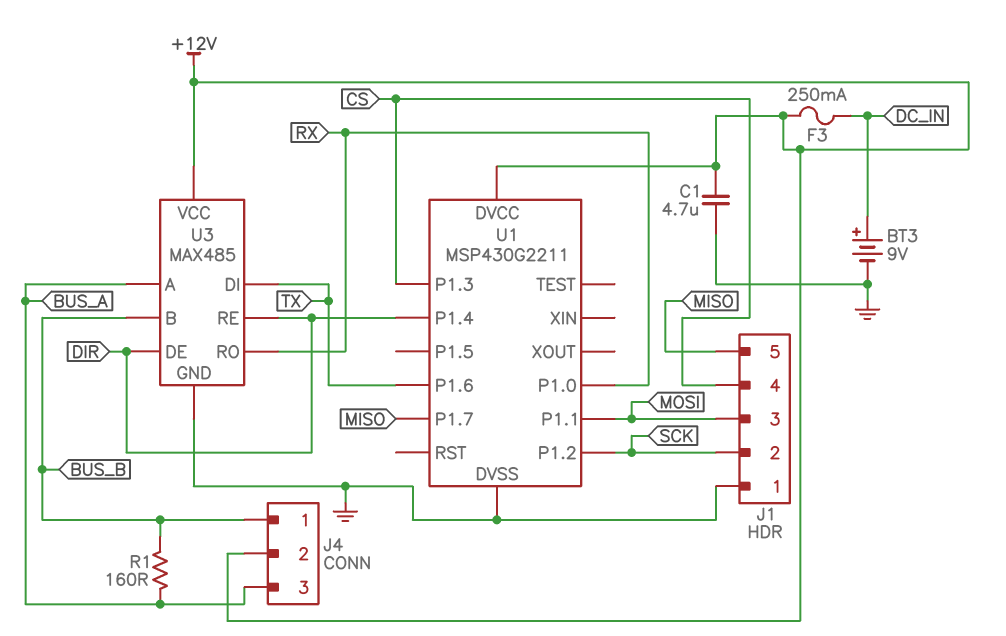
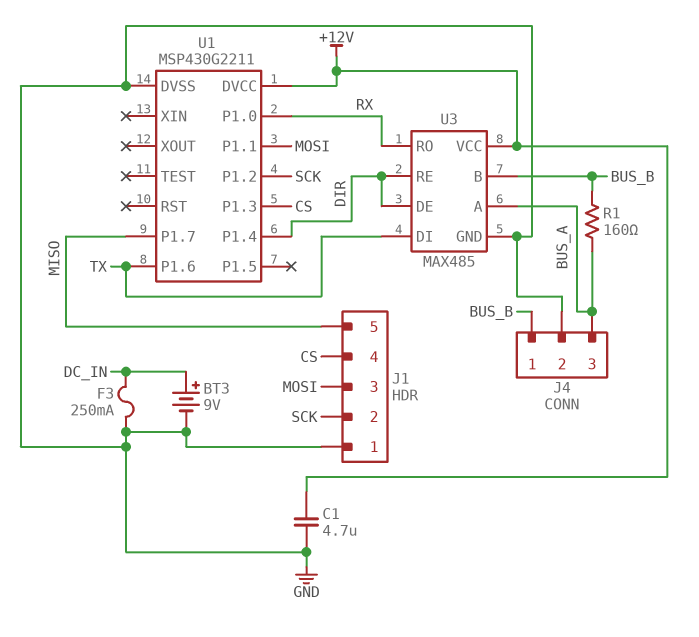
F3: 250mA (+12V, DC_IN) -> 250mA (DC_IN, GND)
J4 pin 2: +12V -> GND

